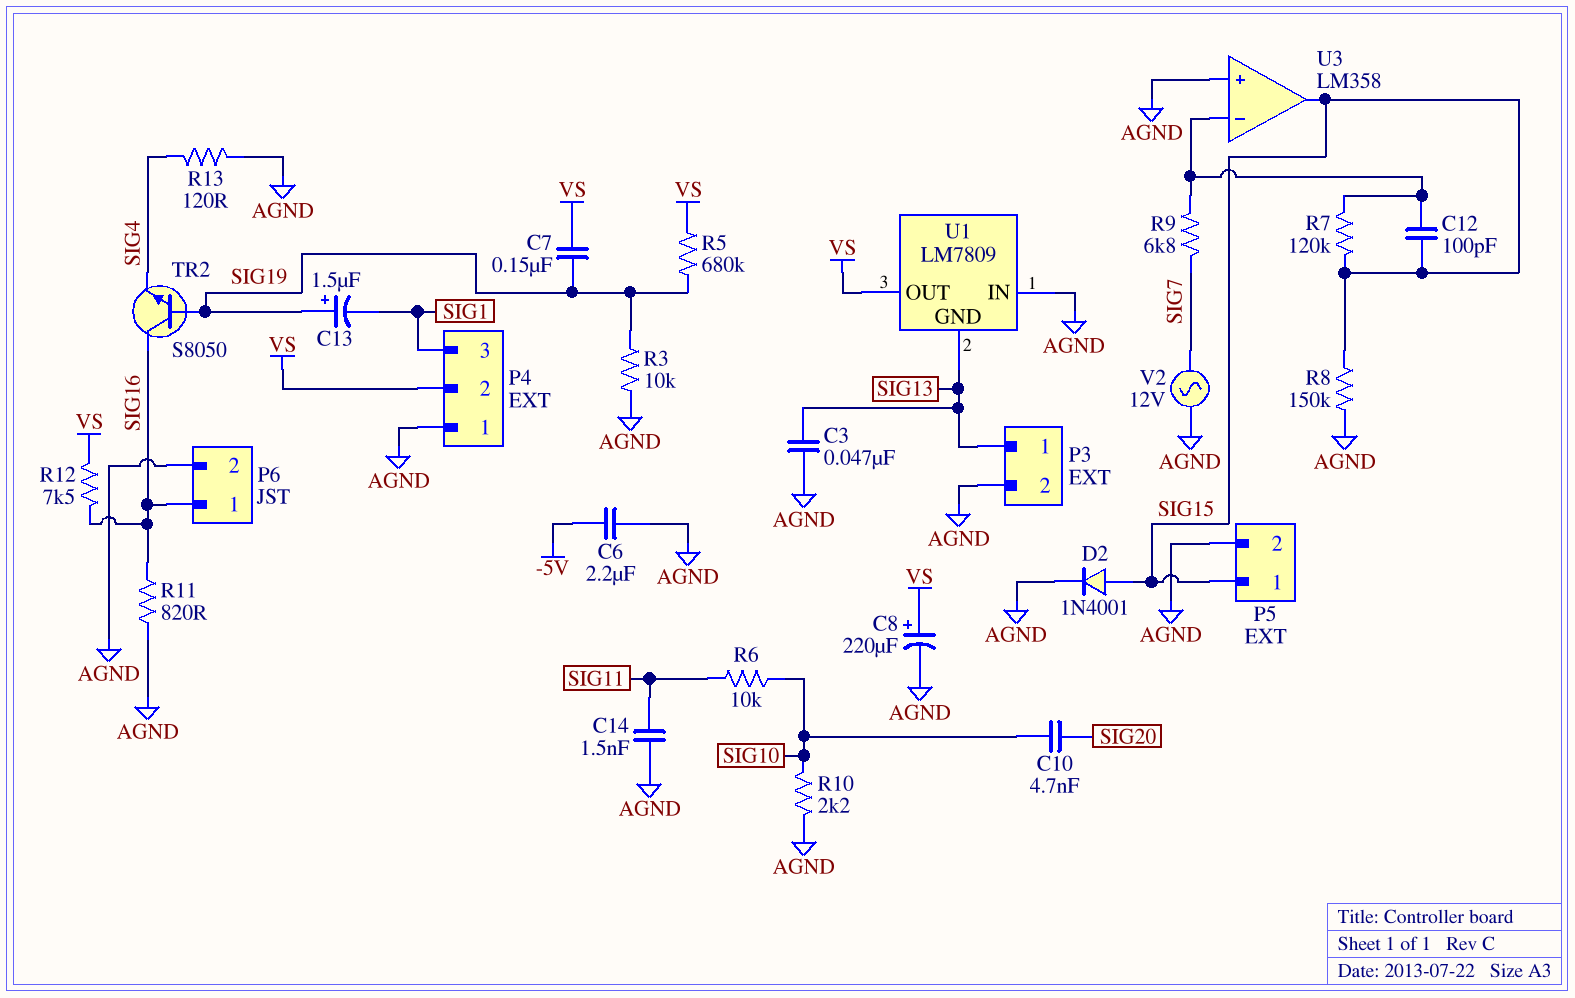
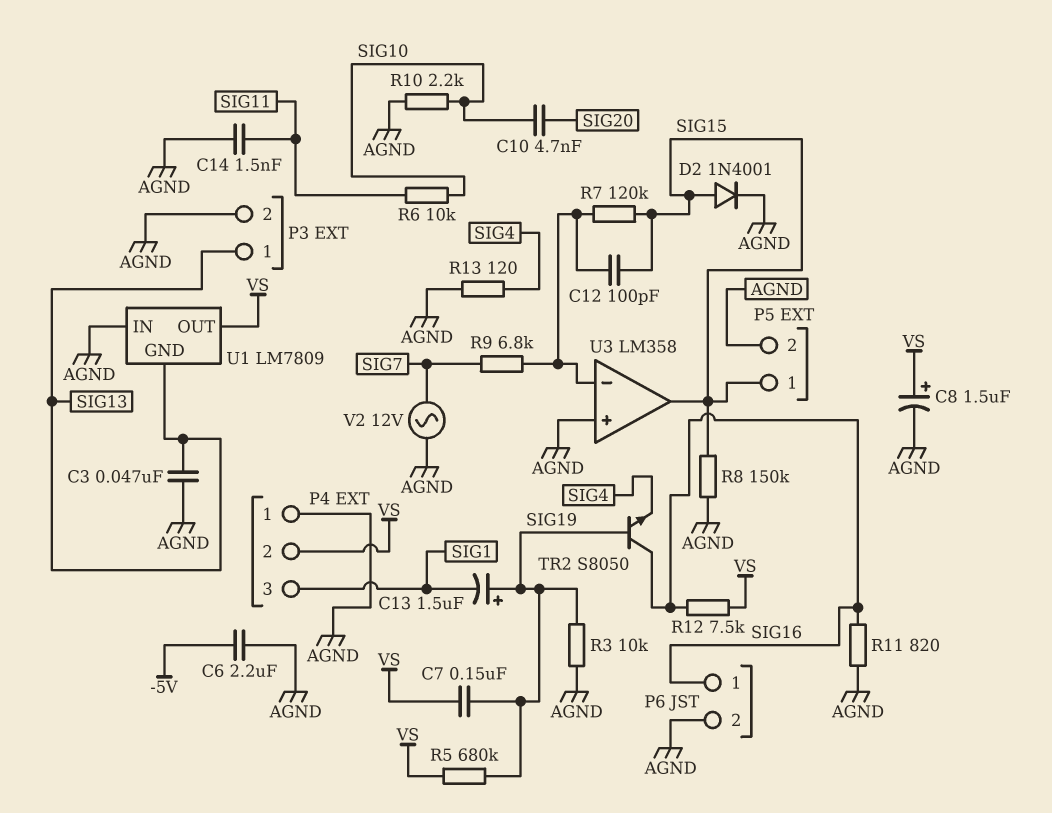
C8: 220uF (plus VS, minus AGND) -> 1.5uF (plus VS, minus AGND)

